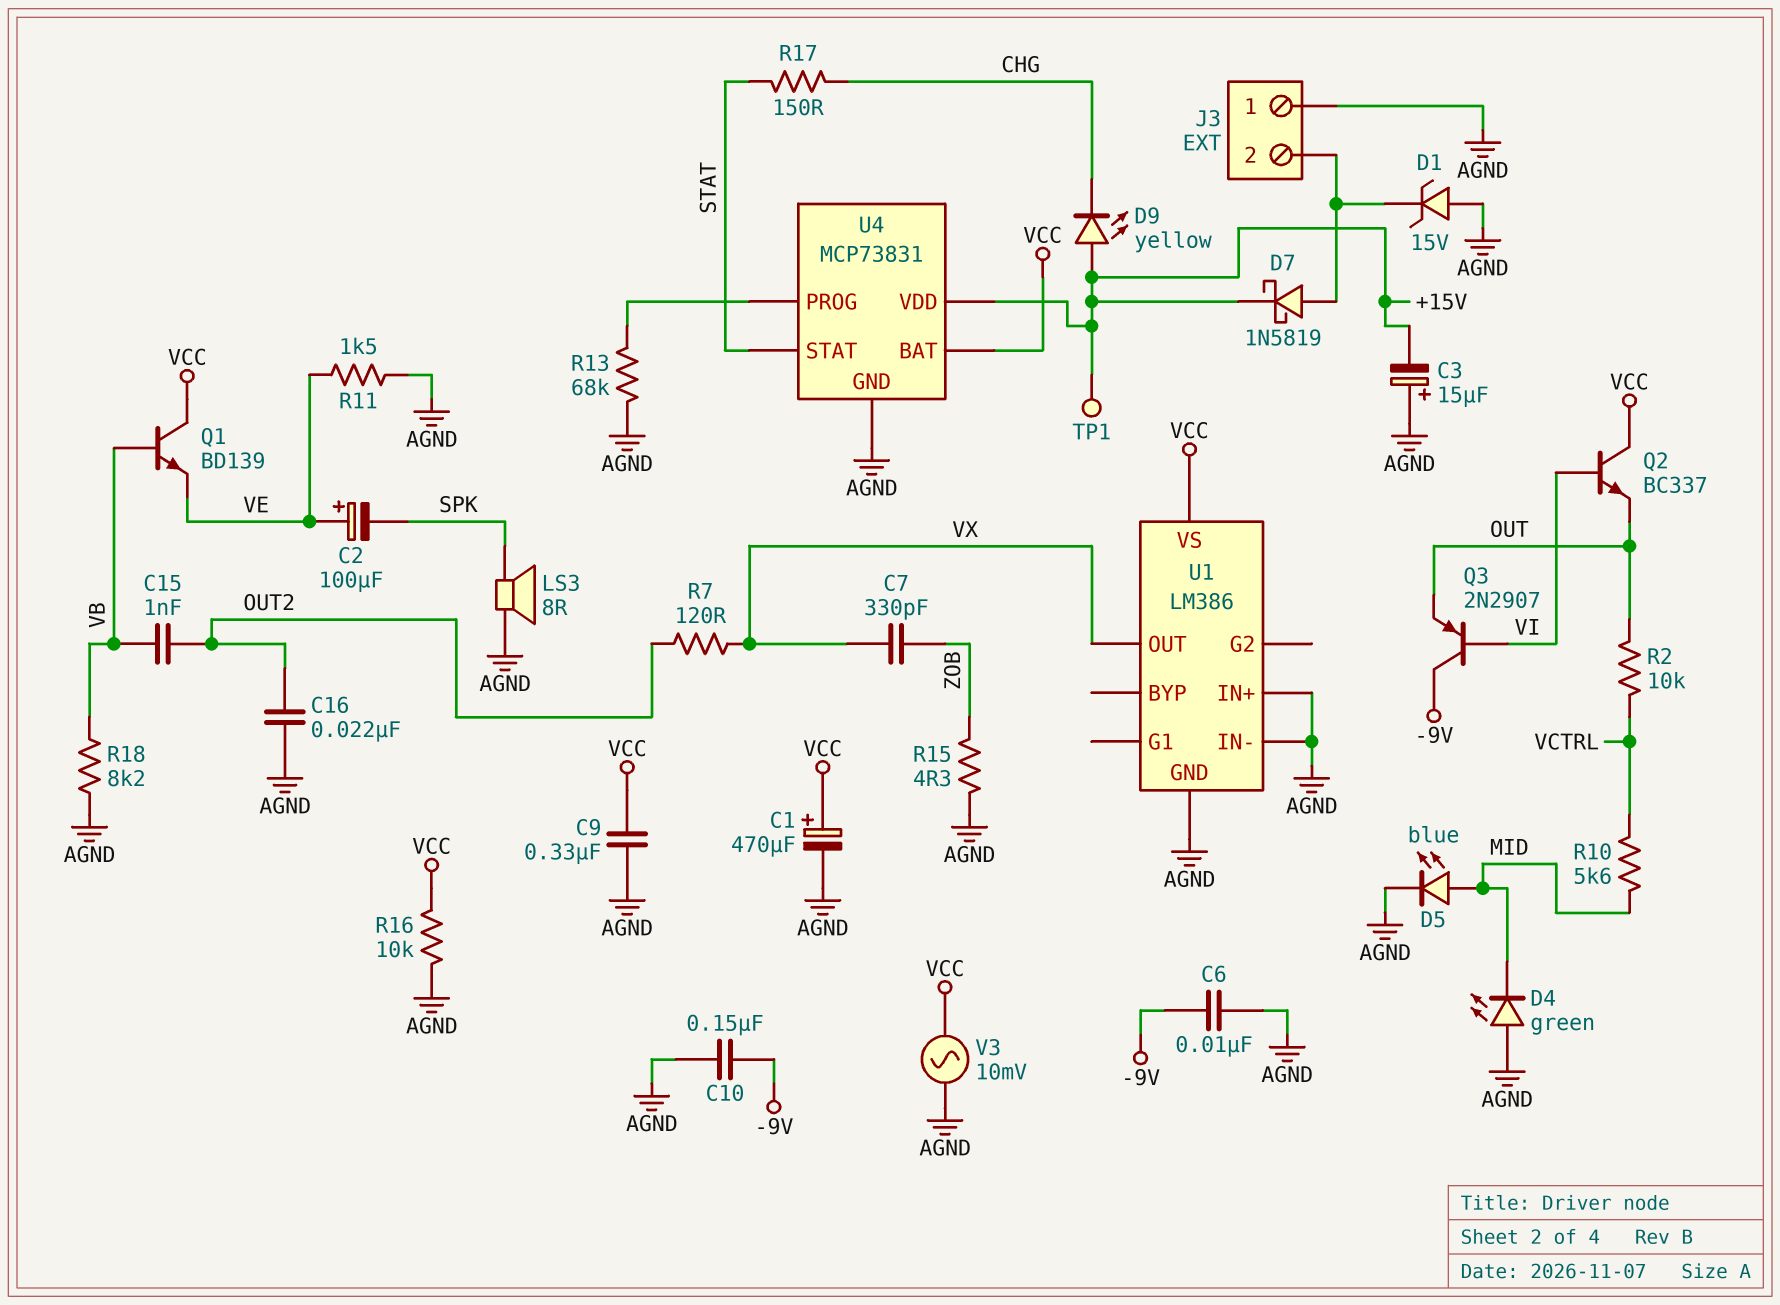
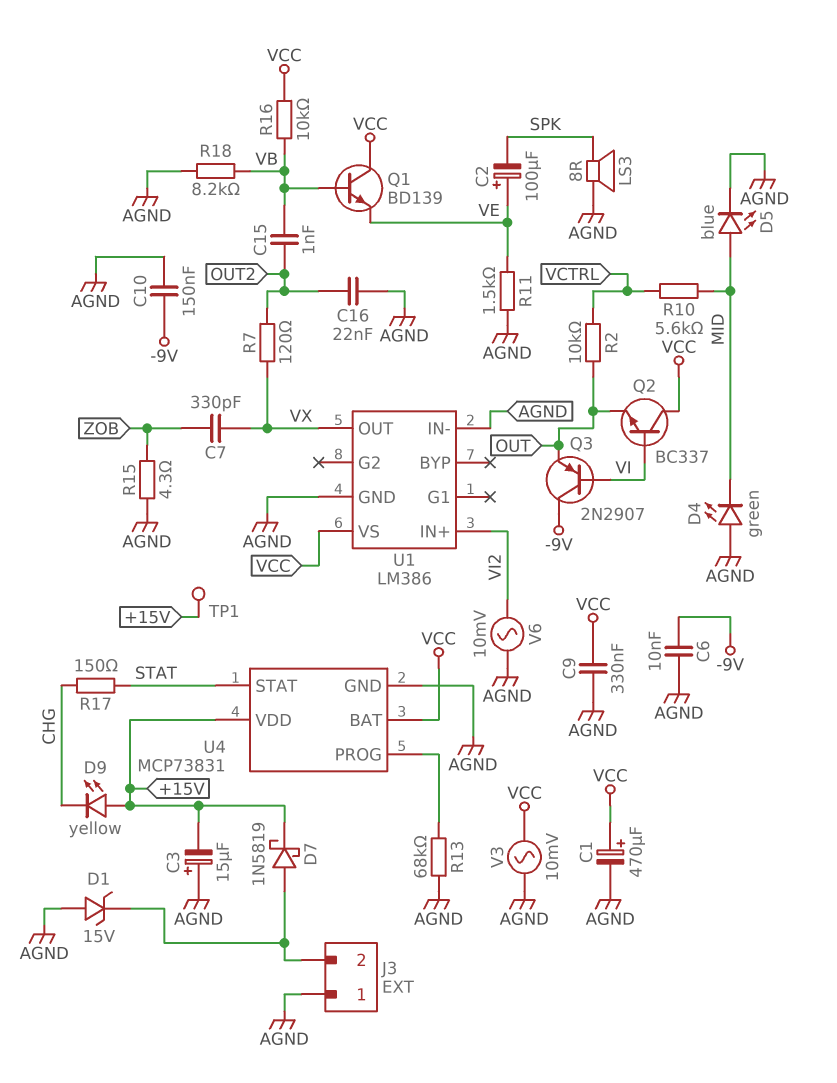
R16: 10k (AGND, VCC) -> 10k (VB, VCC)
U1 pin IN+: AGND -> VI2
V6: none -> AC 10mV (AGND, VI2)

